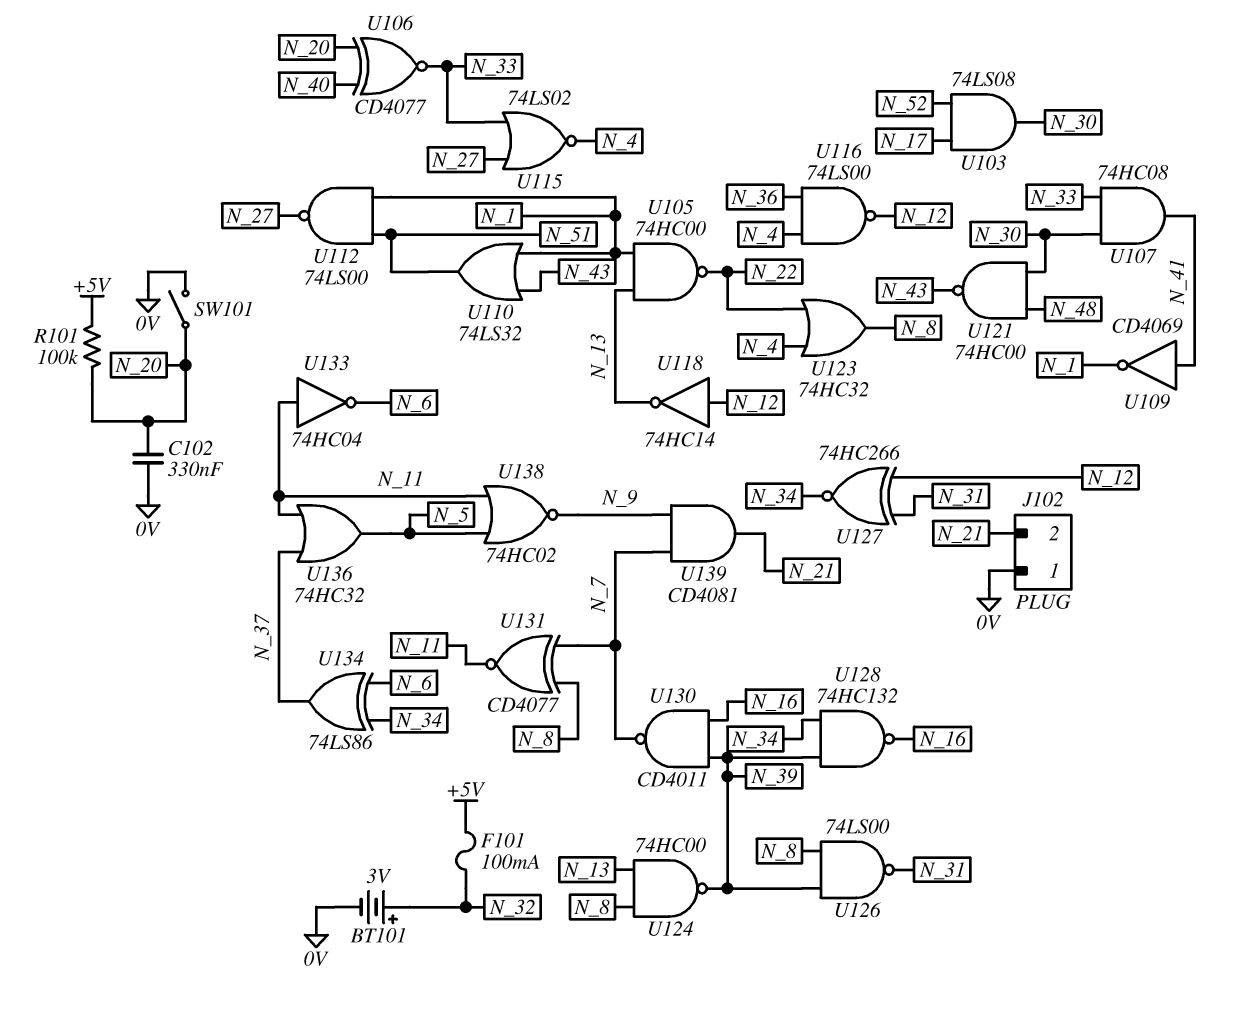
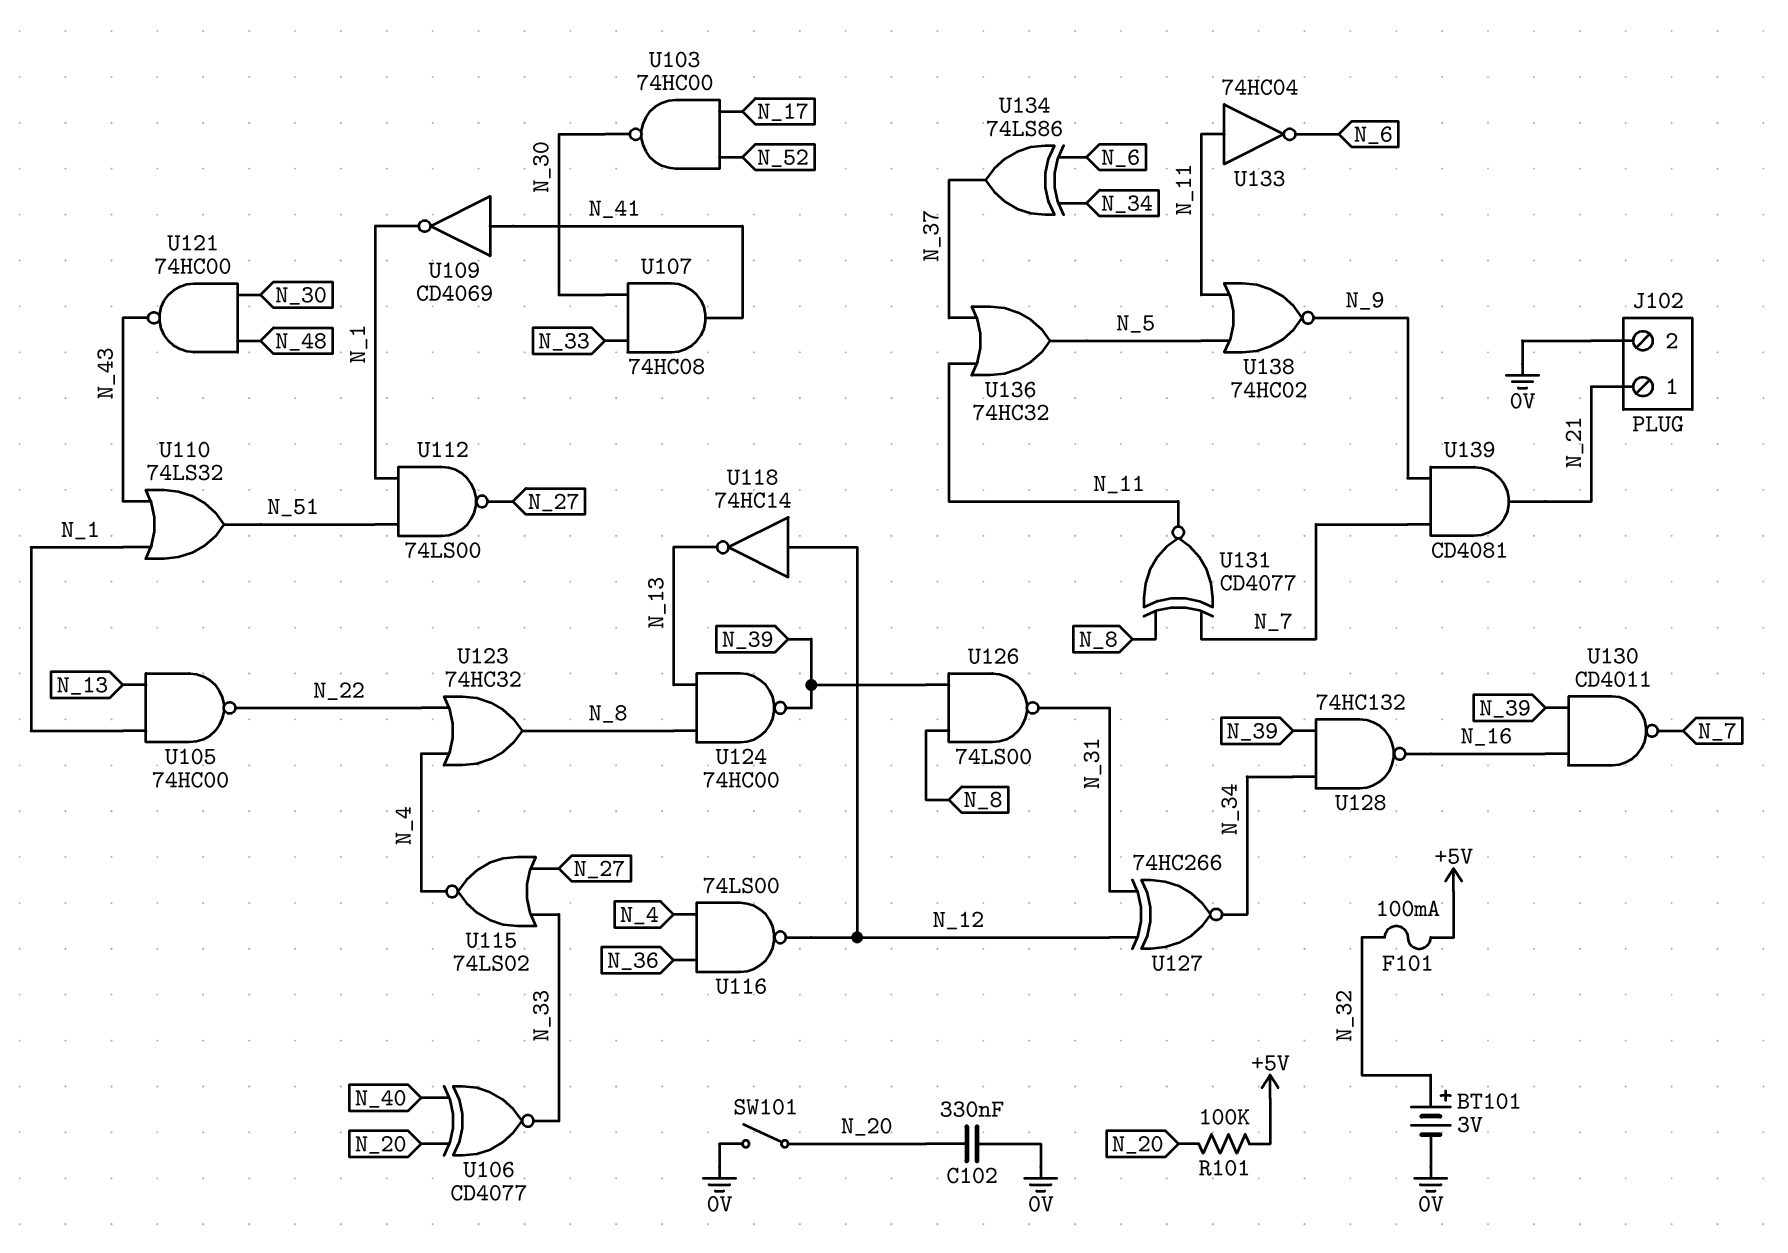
J102 pin 1: 0V -> N_21
J102 pin 2: N_21 -> 0V
U103: AND 74LS08 (in N_17, in N_52, out N_30) -> NAND 74HC00 (in N_17, in N_52, out N_30)

